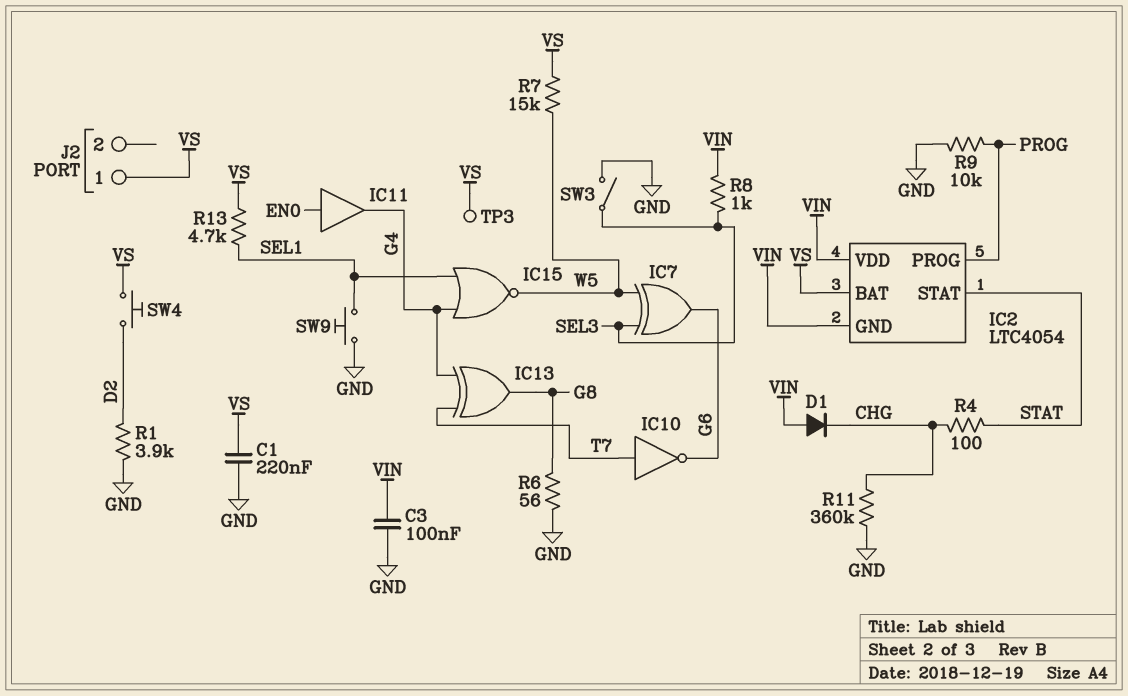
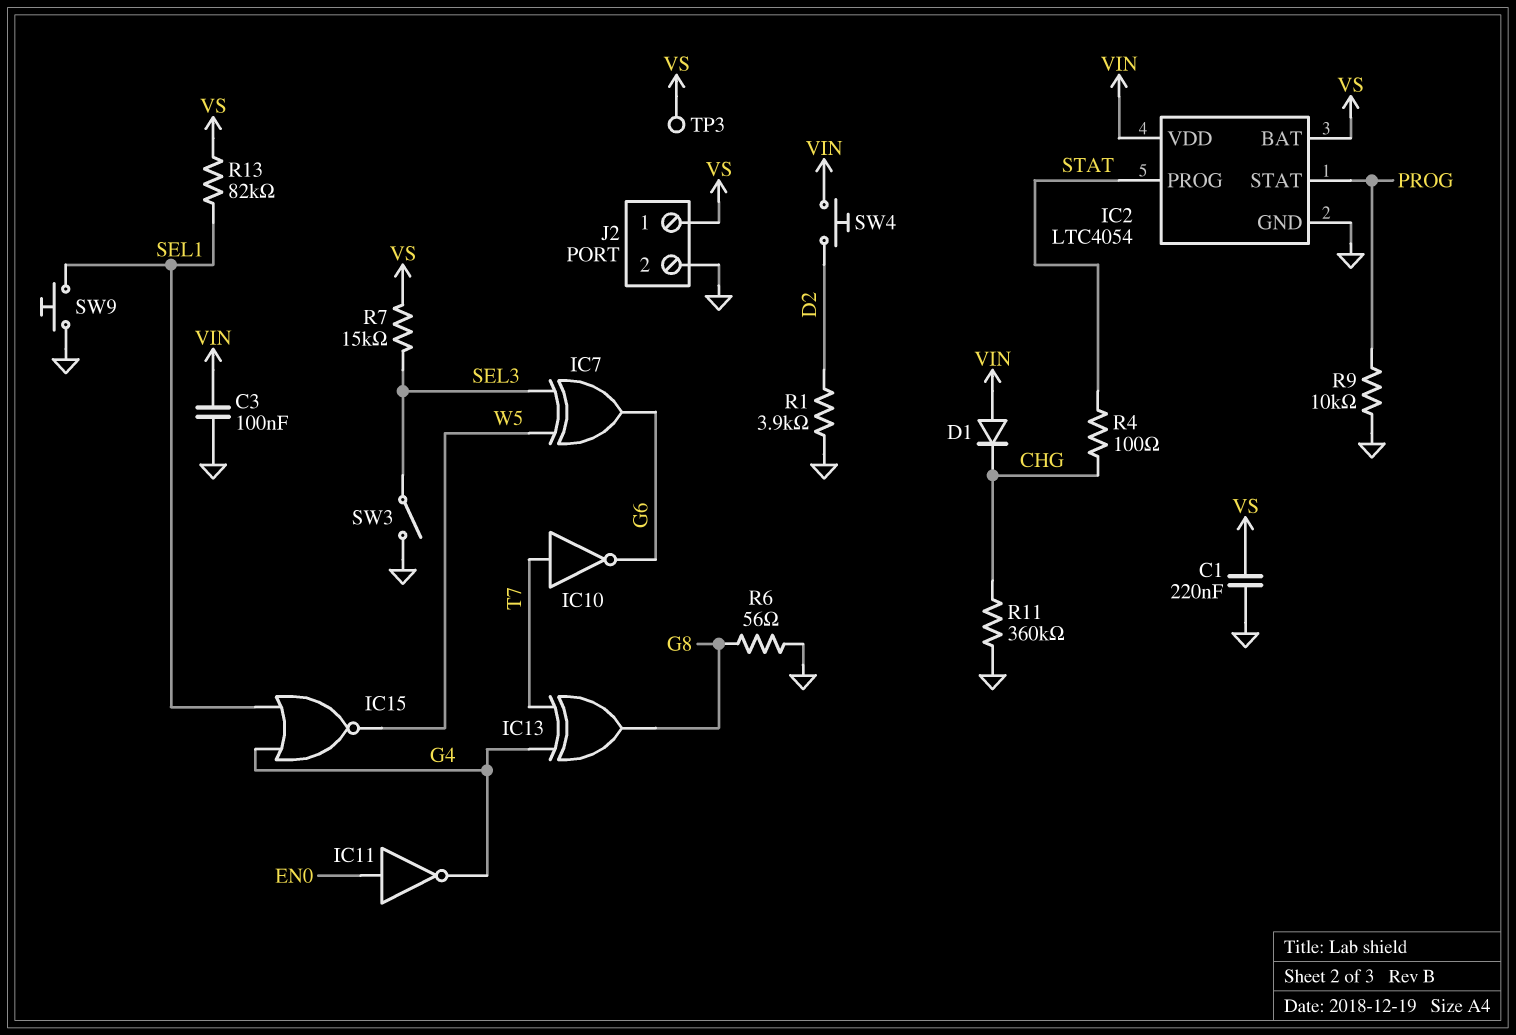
IC2 pin GND: VIN -> GND
IC2 pin PROG: PROG -> STAT
IC2 pin STAT: STAT -> PROG
IC11: buffer (in EN0, out G4) -> NOT (in EN0, out G4)
J2 pin 2: none -> GND
R7: 15k (VS, W5) -> 15k (SEL3, VS)
R8: 1k (SEL3, VIN) -> none
R13: 4.7k (SEL1, VS) -> 82k (SEL1, VS)
SW4: button (D2, VS) -> button (D2, VIN)

